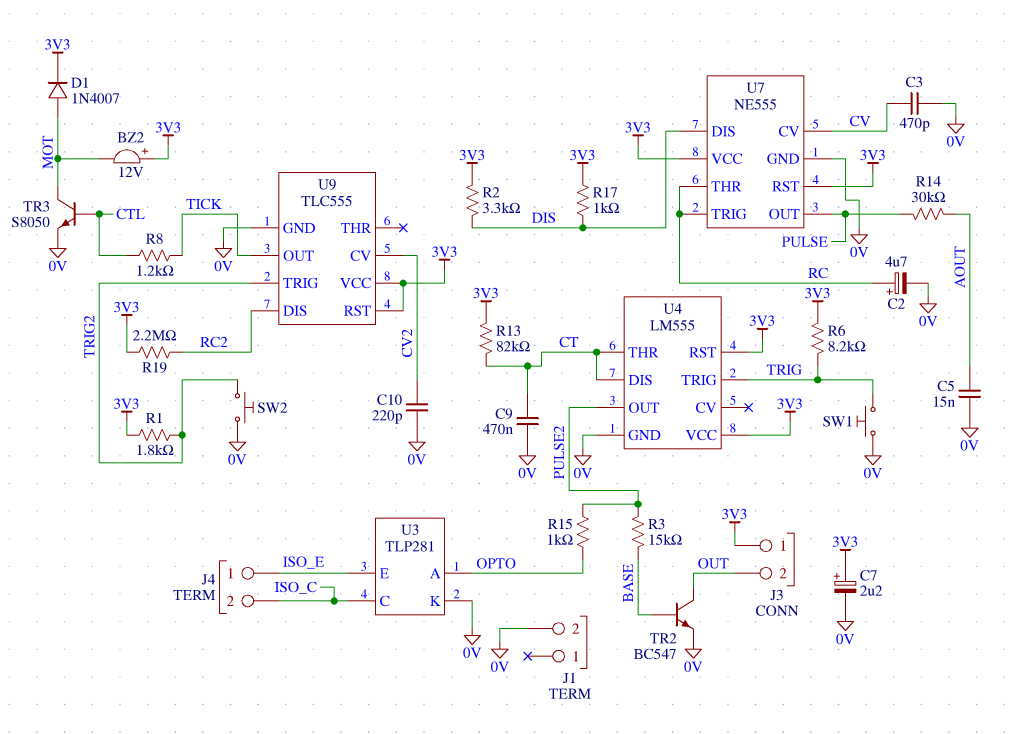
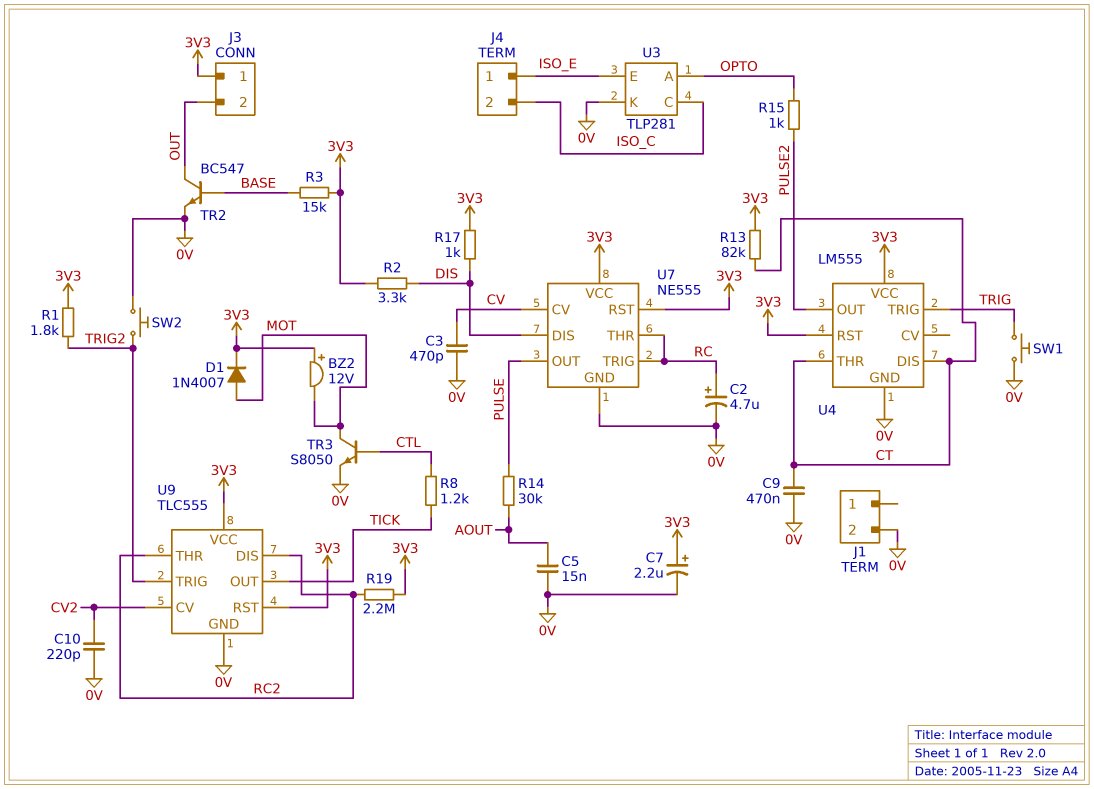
R3: 15k (BASE, PULSE2) -> 15k (3V3, BASE)
R6: 8.2k (3V3, TRIG) -> none
U9 pin THR: none -> RC2

